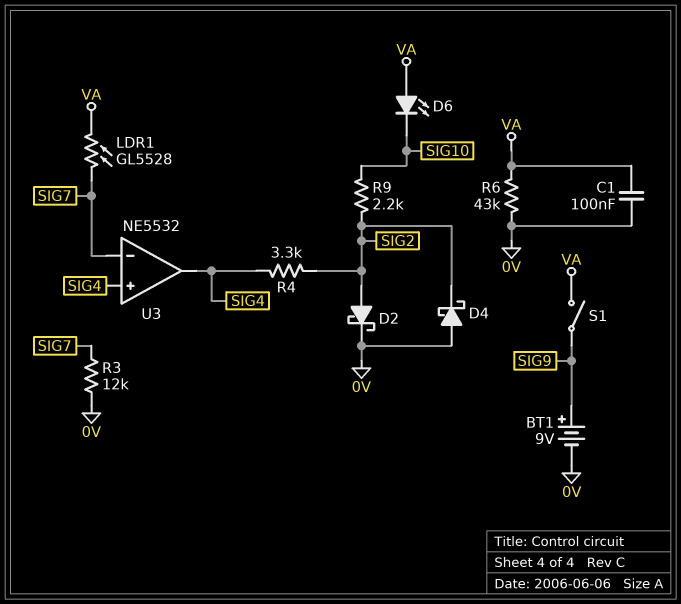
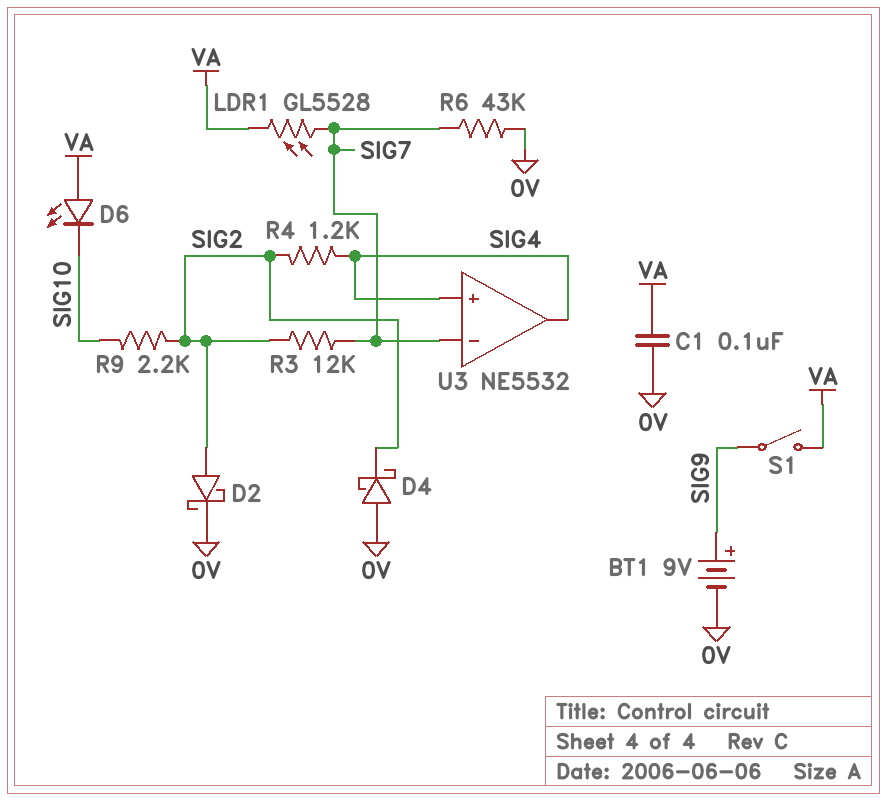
R3: 12k (0V, SIG7) -> 12k (SIG2, SIG7)
R4: 3.3k (SIG2, SIG4) -> 1.2k (SIG2, SIG4)
R6: 43k (0V, VA) -> 43k (0V, SIG7)

